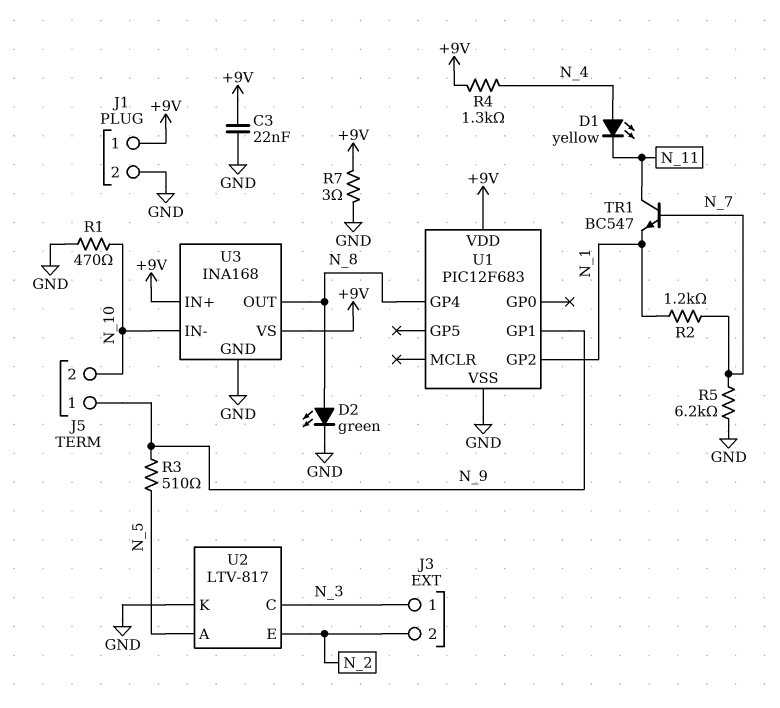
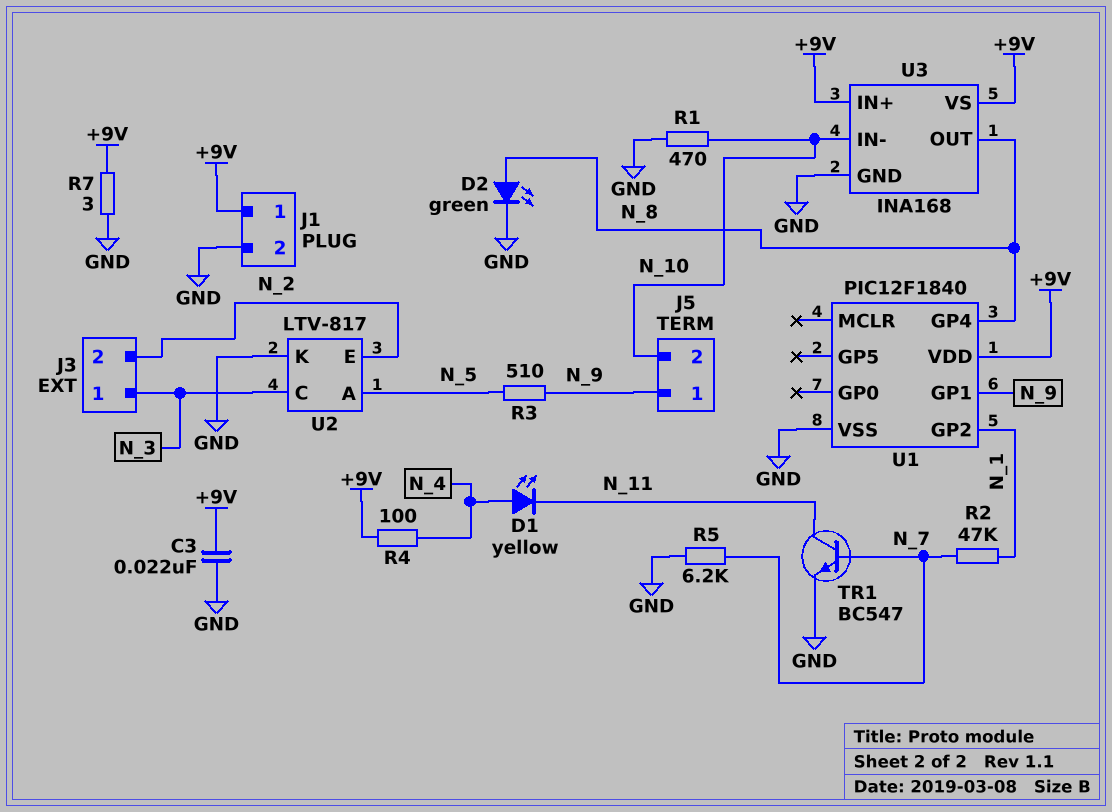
R2: 1.2k (N_1, N_7) -> 47k (N_1, N_7)
R4: 1.3k (+9V, N_4) -> 100 (+9V, N_4)
TR1: NPN BC547 (B N_7, C N_11, E N_1) -> NPN BC547 (B N_7, C N_11, E GND)
U1: PIC12F683 -> PIC12F1840

